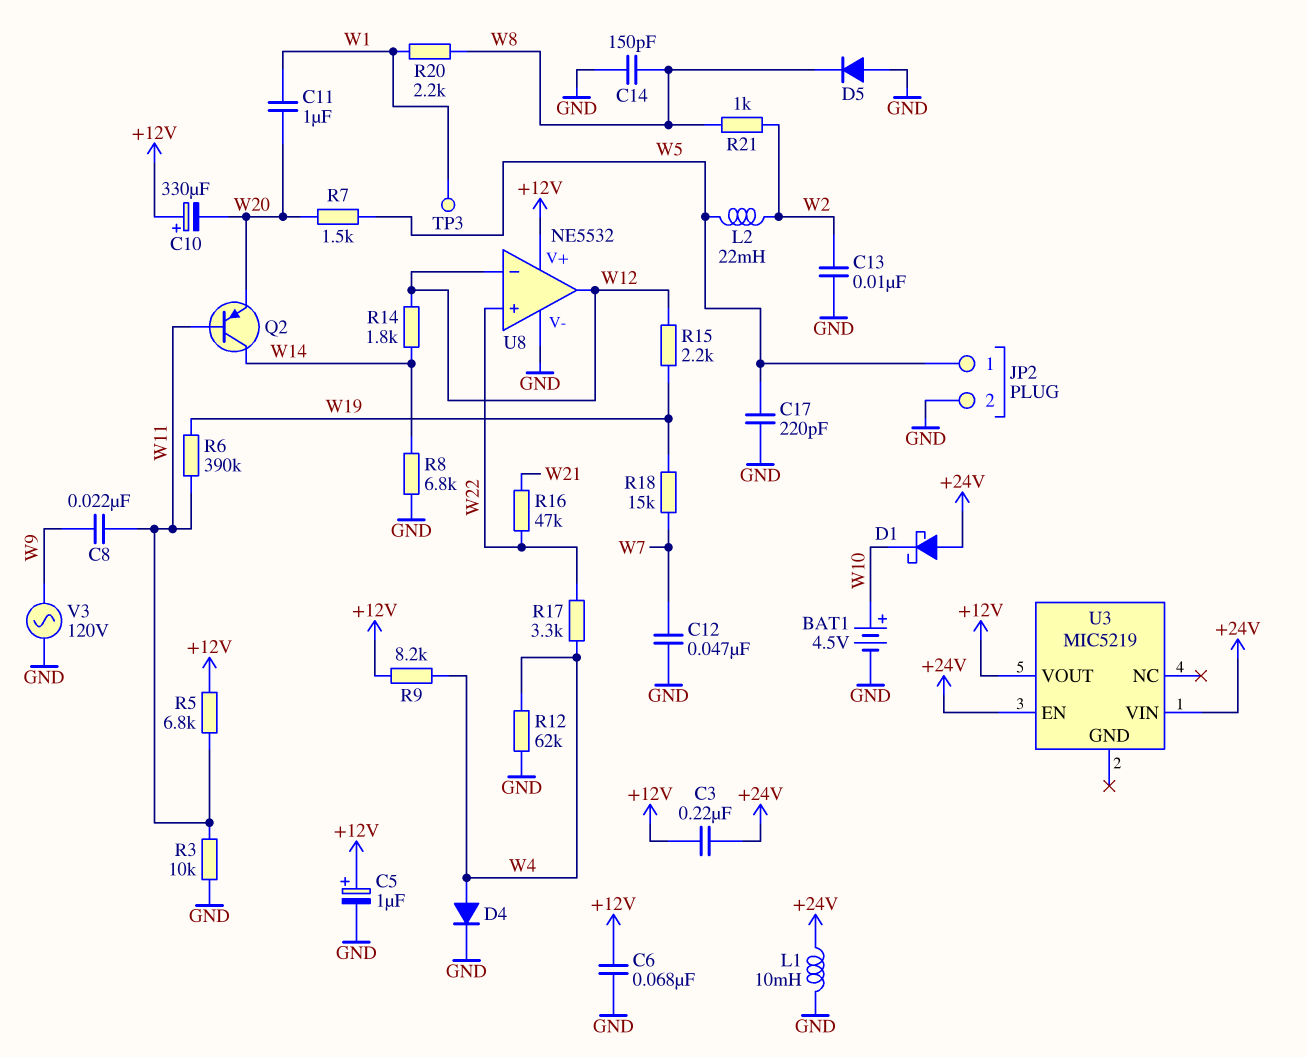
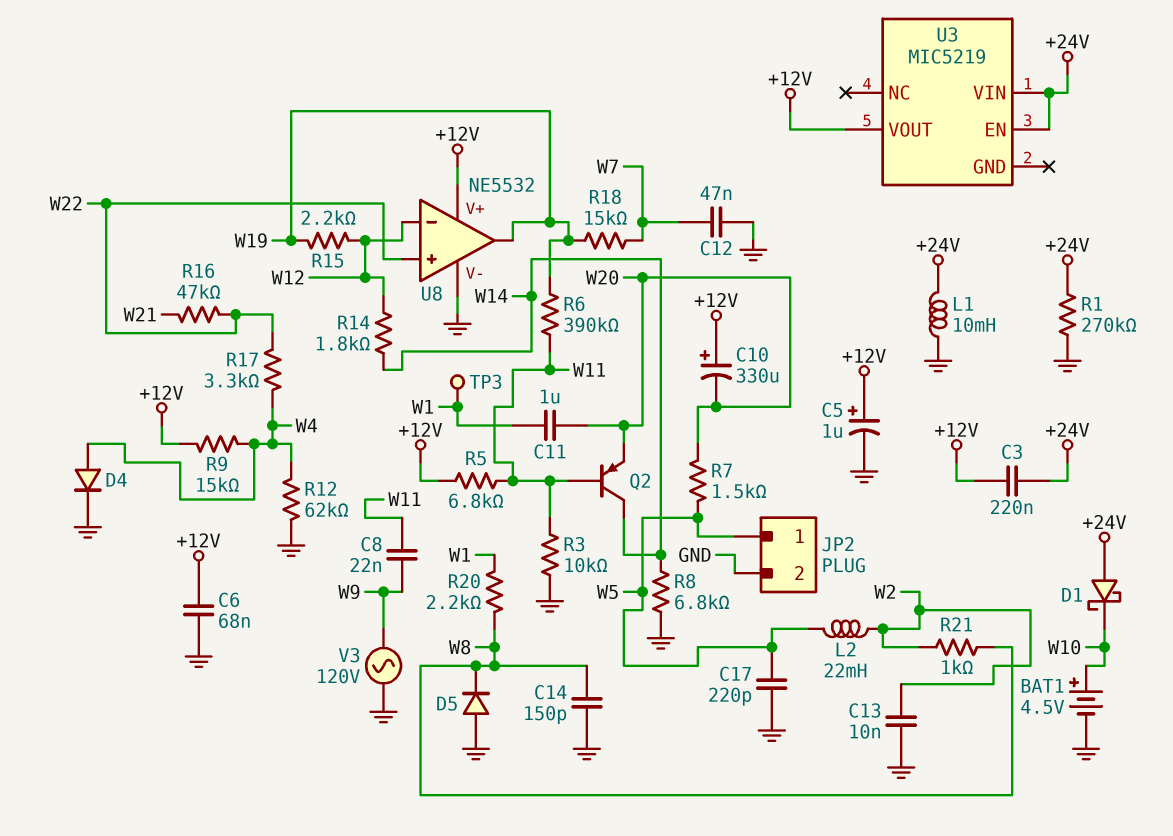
R1: none -> 270k (+24V, GND)
R9: 8.2k (+12V, W4) -> 15k (+12V, W4)
U8 pin out: W12 -> W19

